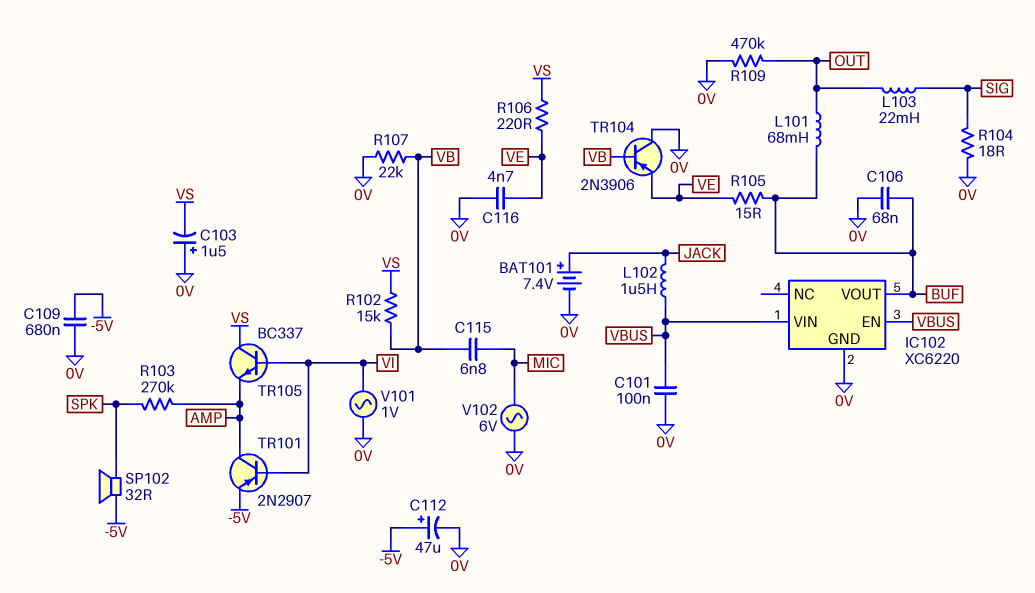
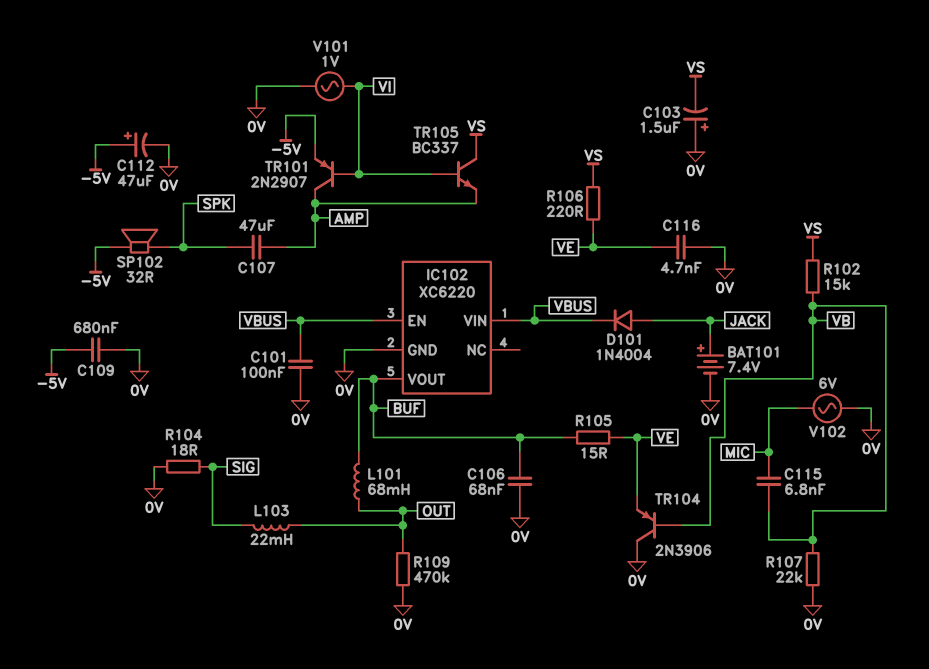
C107: none -> 47uF (AMP, SPK)
D101: none -> diode 1N4004 (A JACK, K VBUS)
L102: 1.5uH (JACK, VBUS) -> none
R103: 270k (AMP, SPK) -> none

